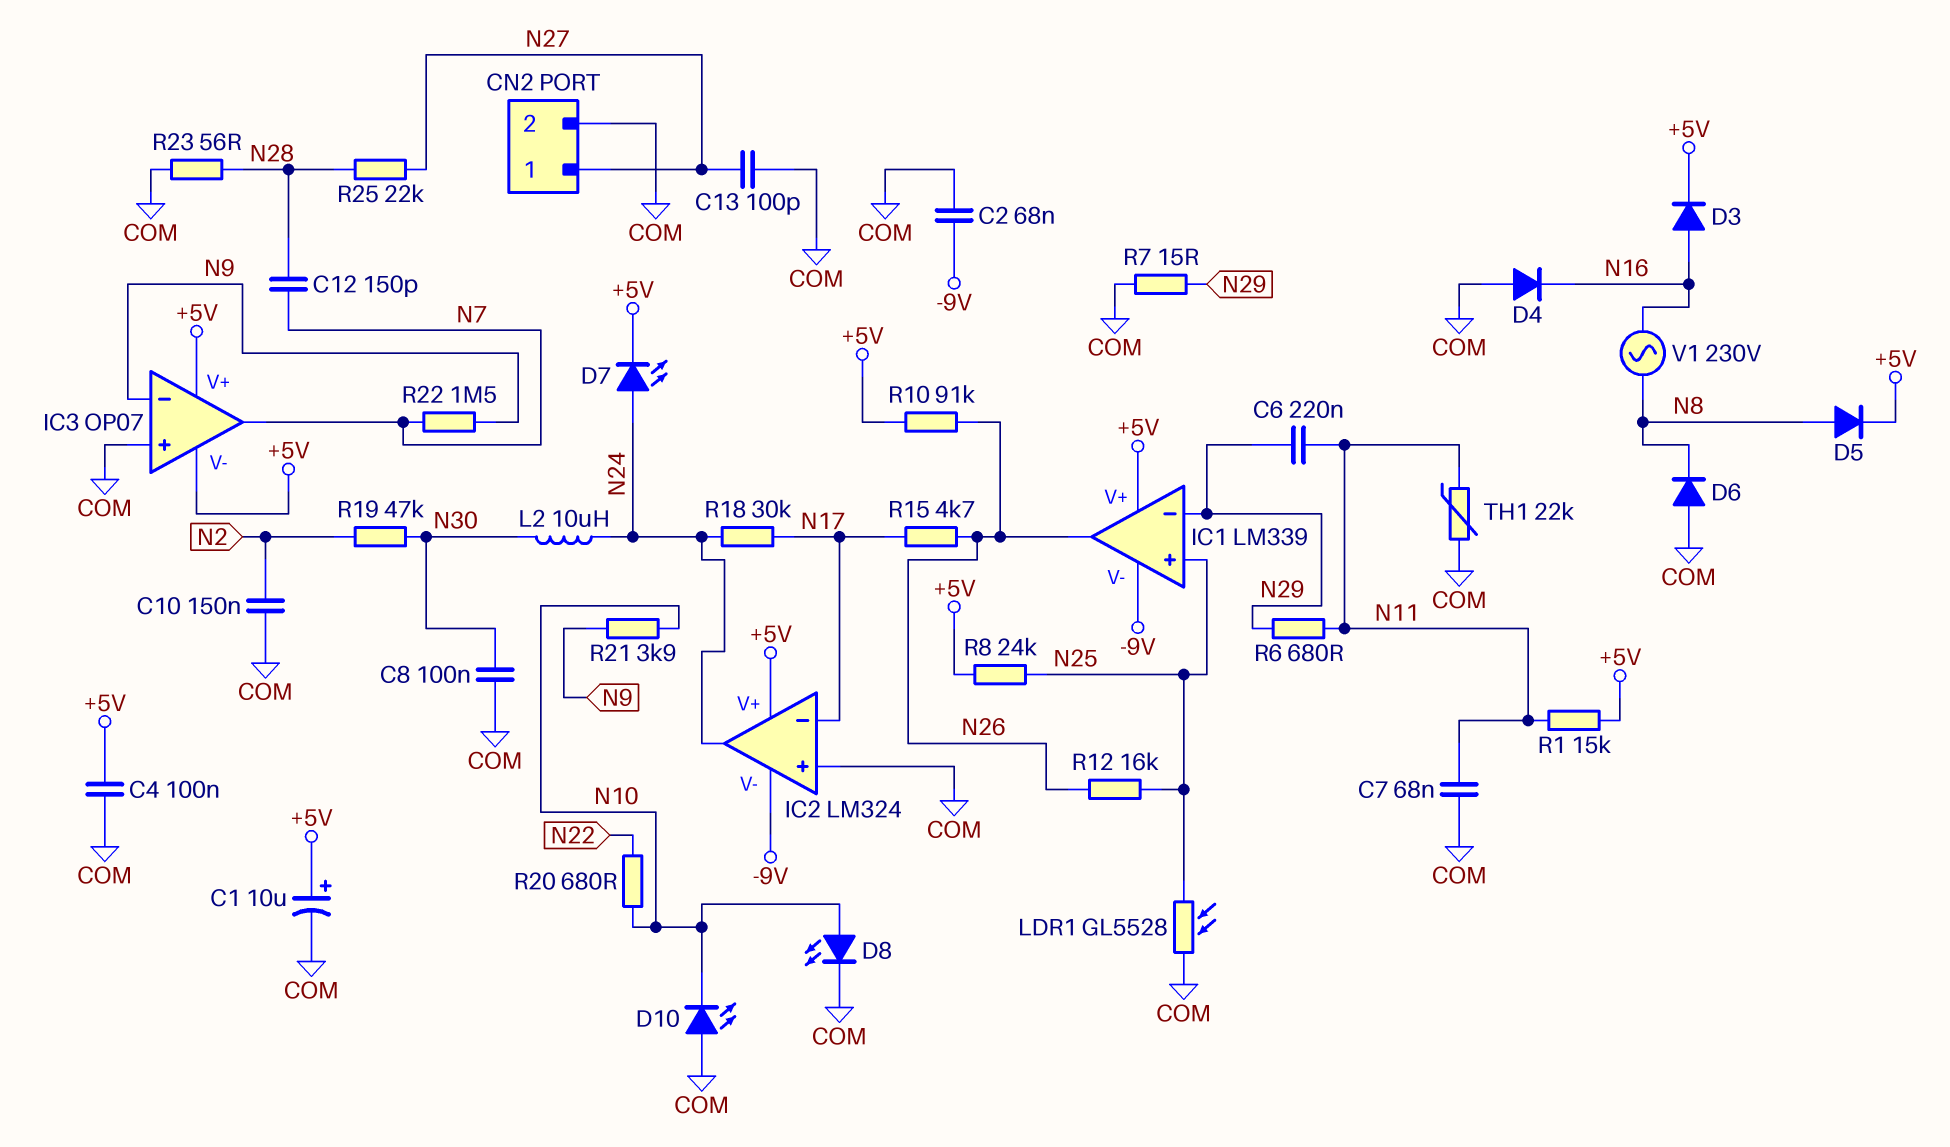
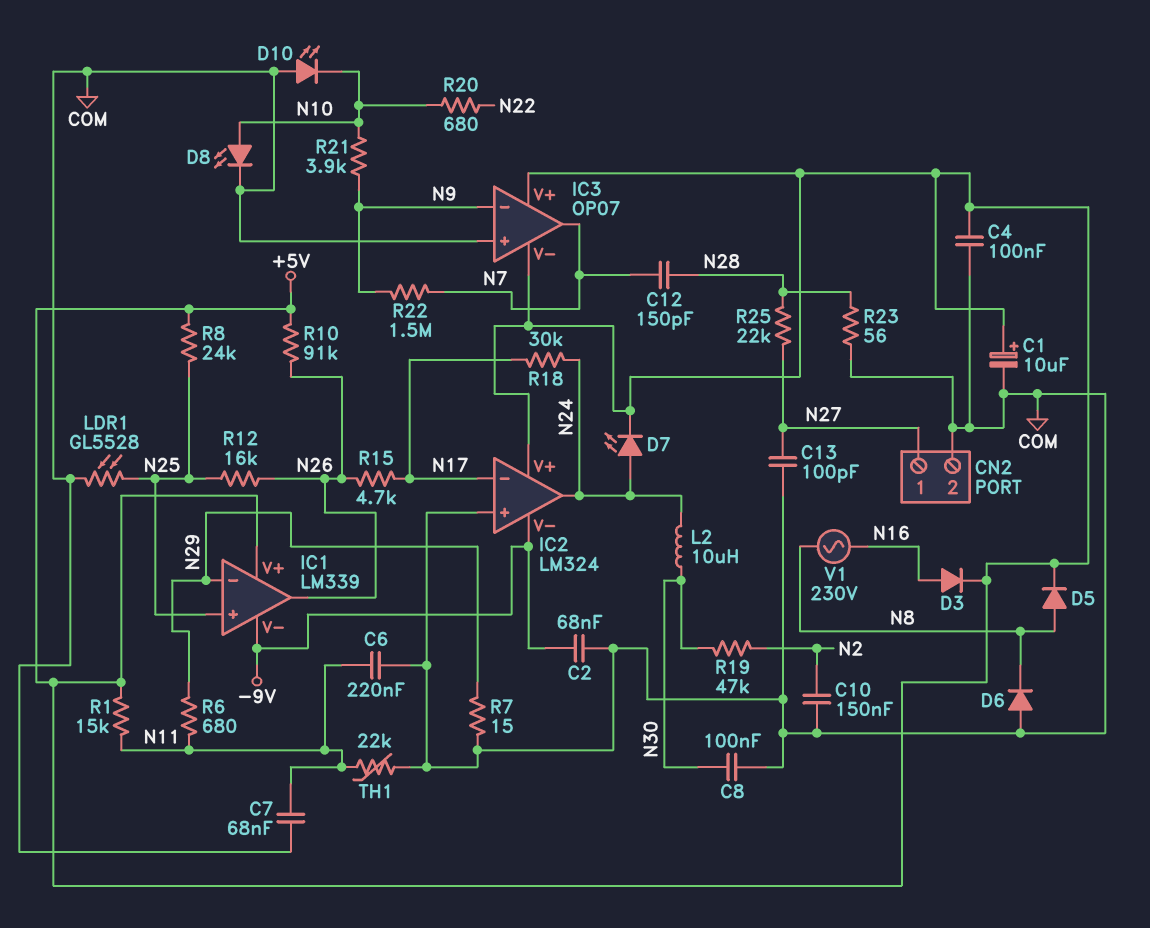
C6: 220nF (N11, N29) -> 220nF (COM, N11)
D4: diode (A COM, K N16) -> none

